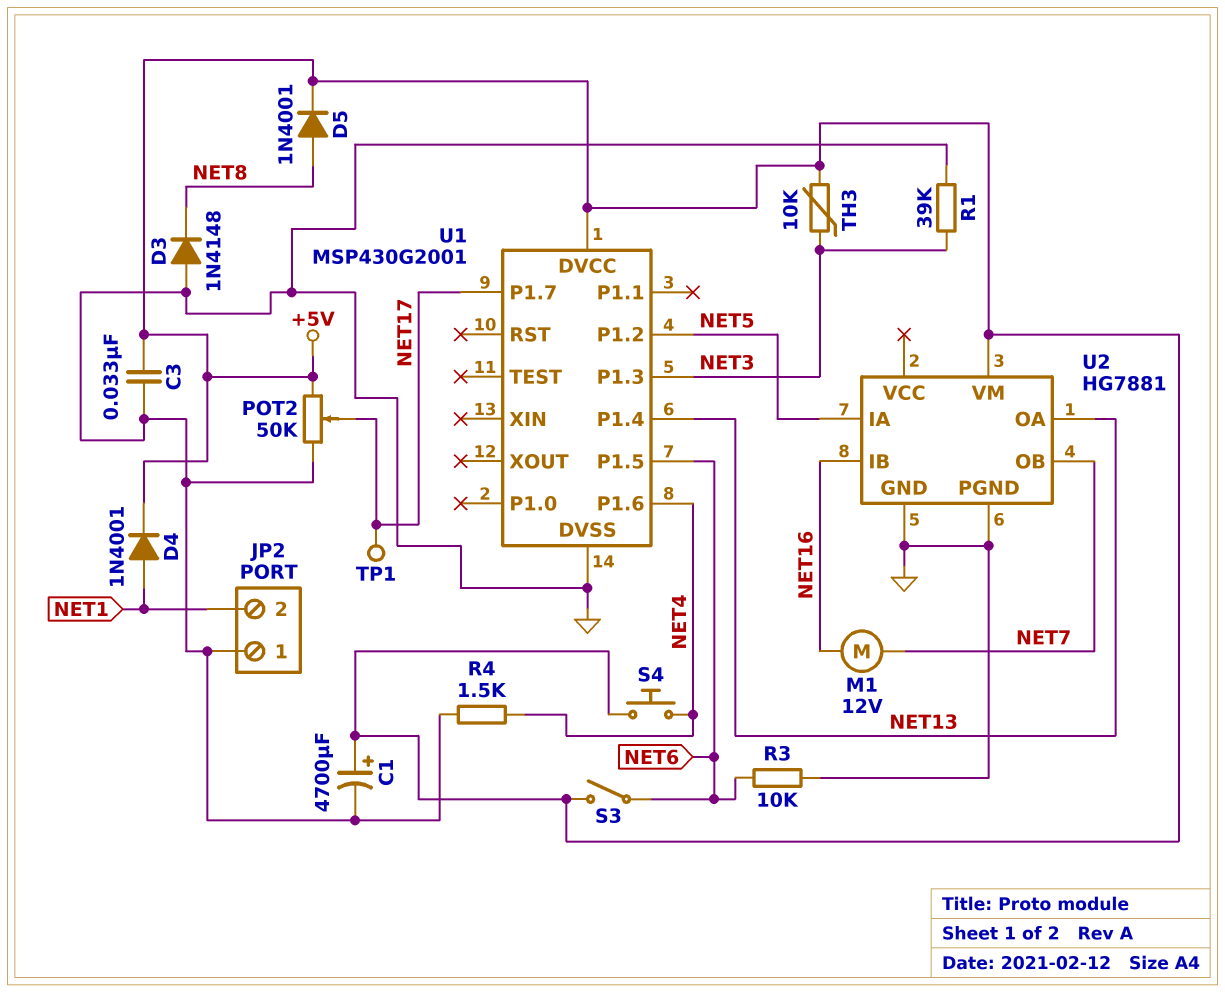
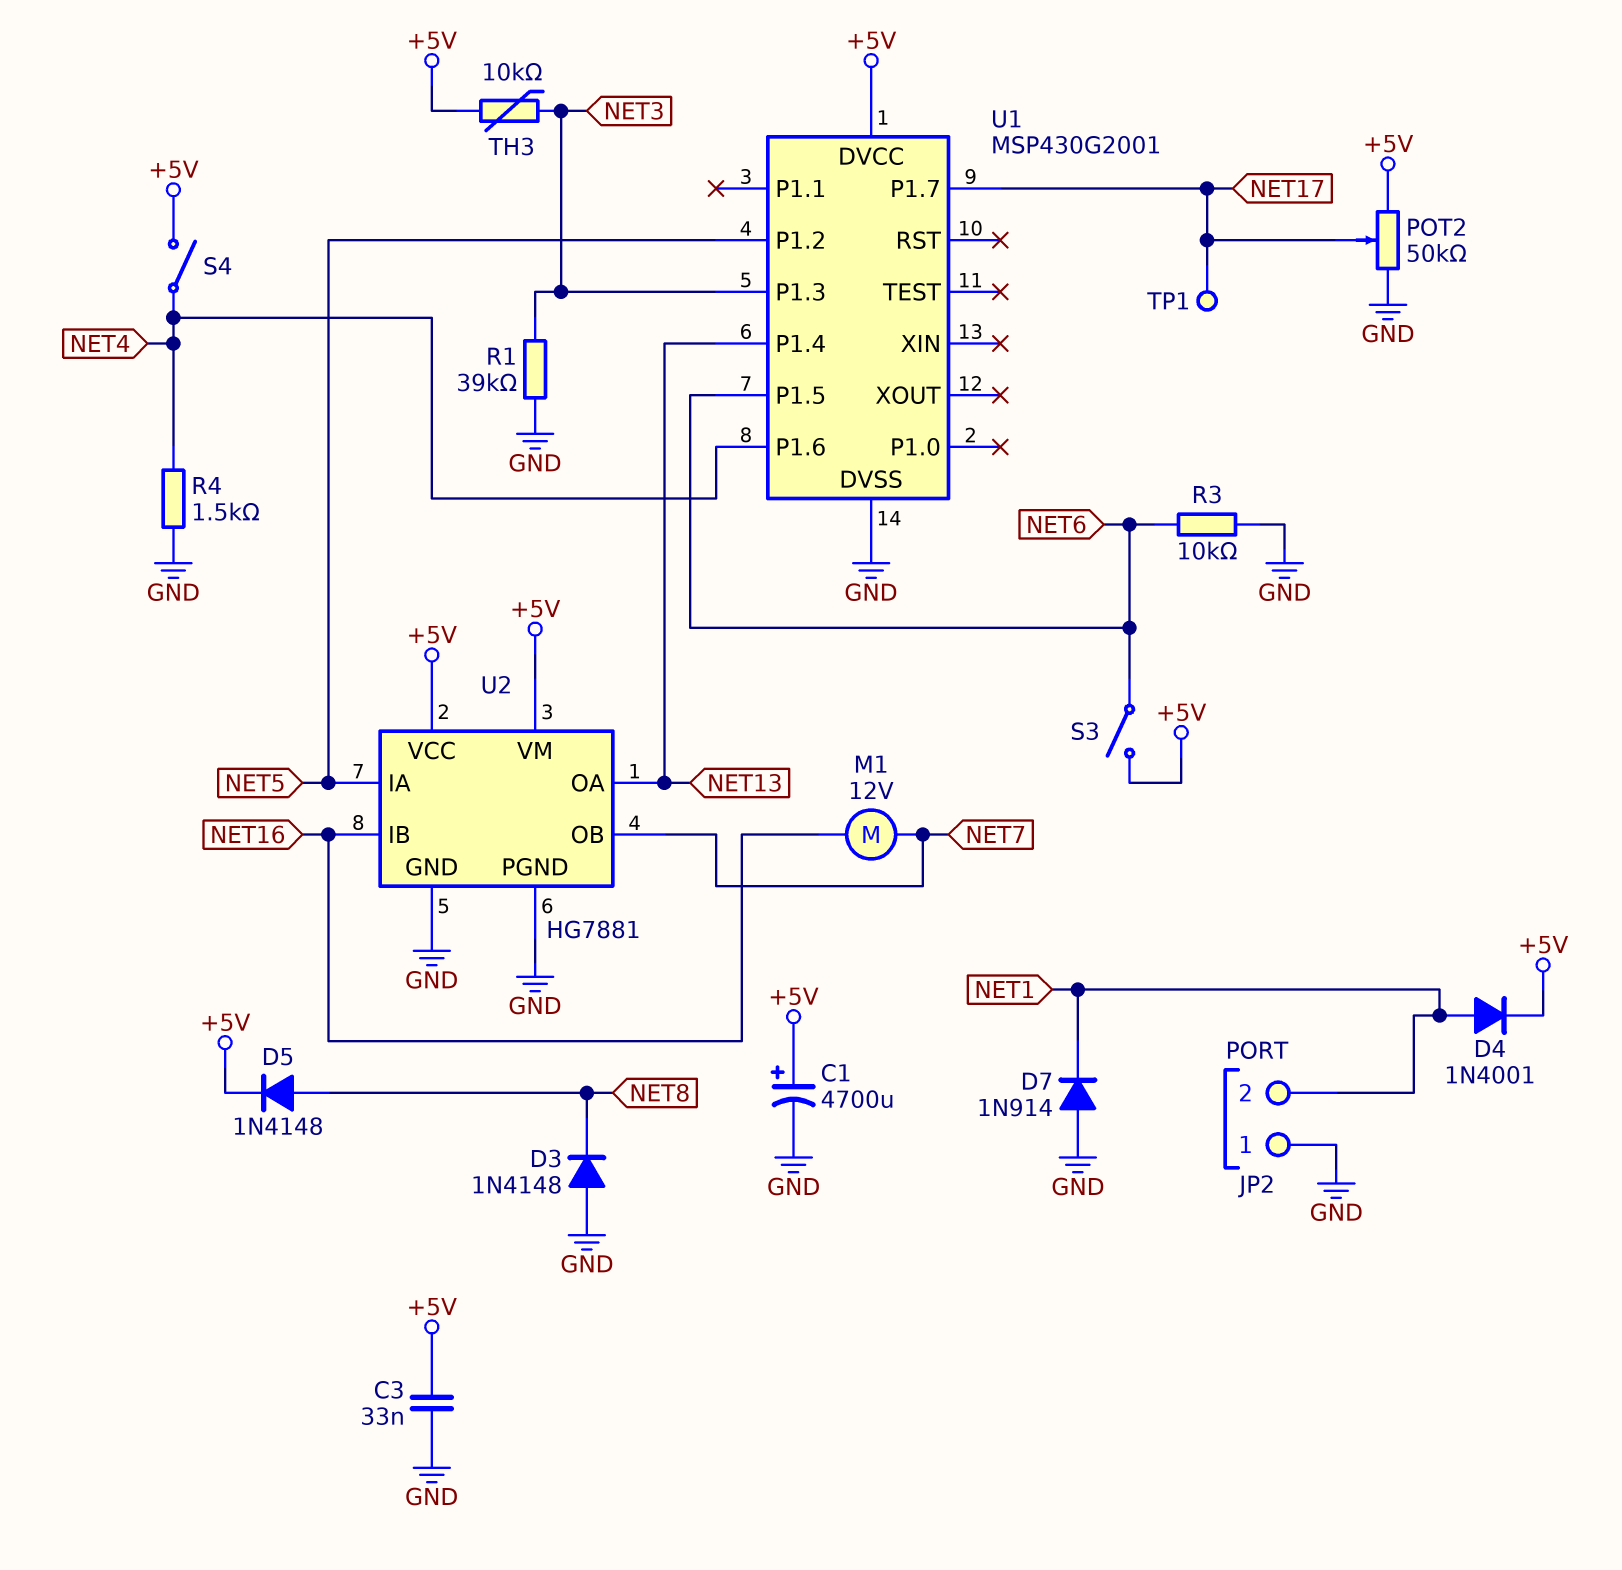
D5: diode 1N4001 (A NET8, K +5V) -> diode 1N4148 (A NET8, K +5V)
D7: none -> diode 1N914 (A GND, K NET1)
S4: button (+5V, NET4) -> switch (+5V, NET4)
U2 pin VCC: none -> +5V

